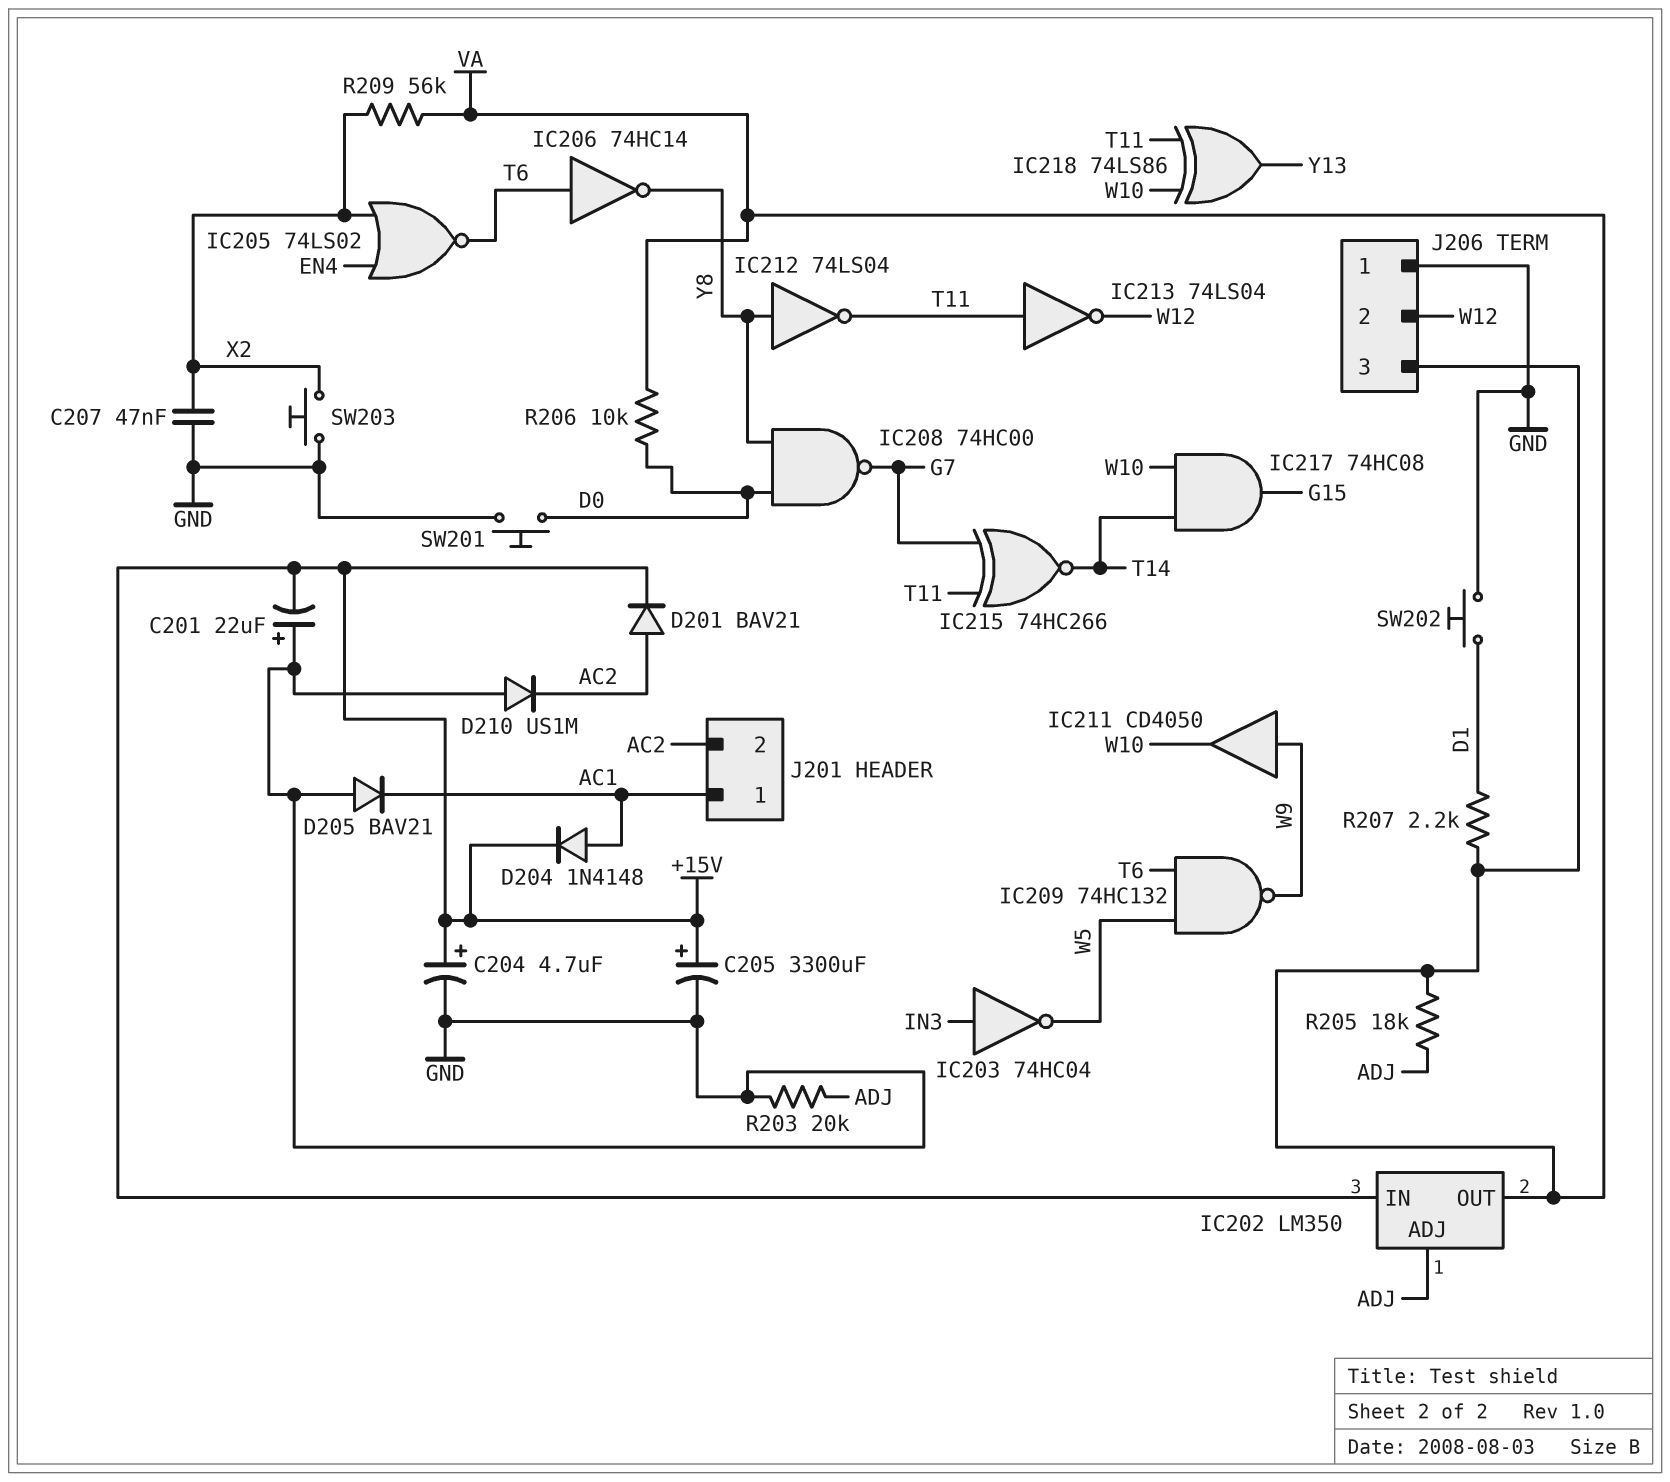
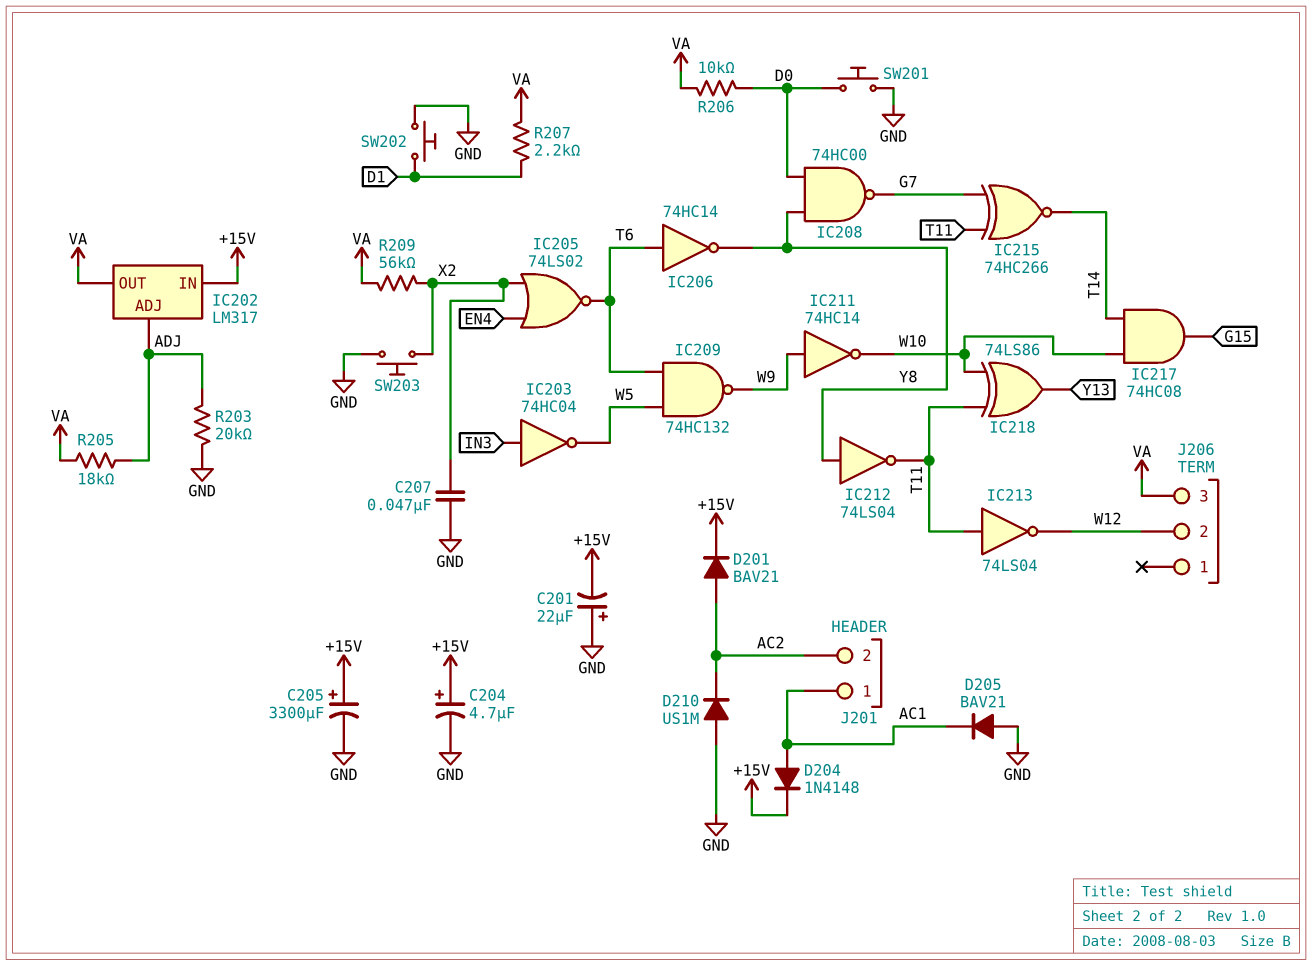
IC202: LM350 -> LM317
IC211: buffer CD4050 (in W9, out W10) -> NOT 74HC14 (in W9, out W10)
J206 pin 1: GND -> none

